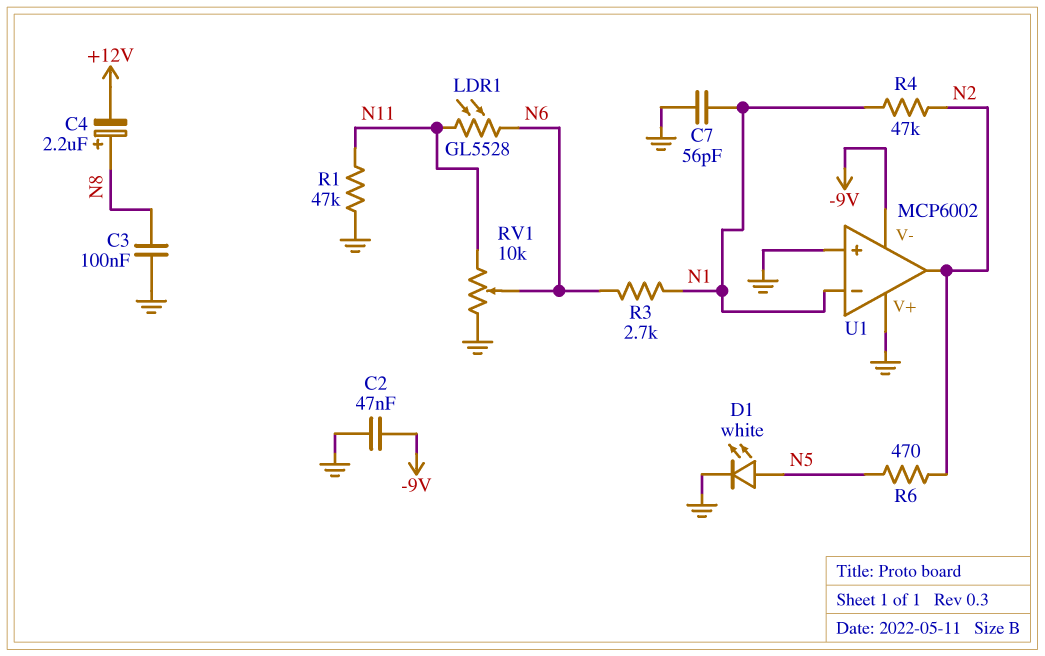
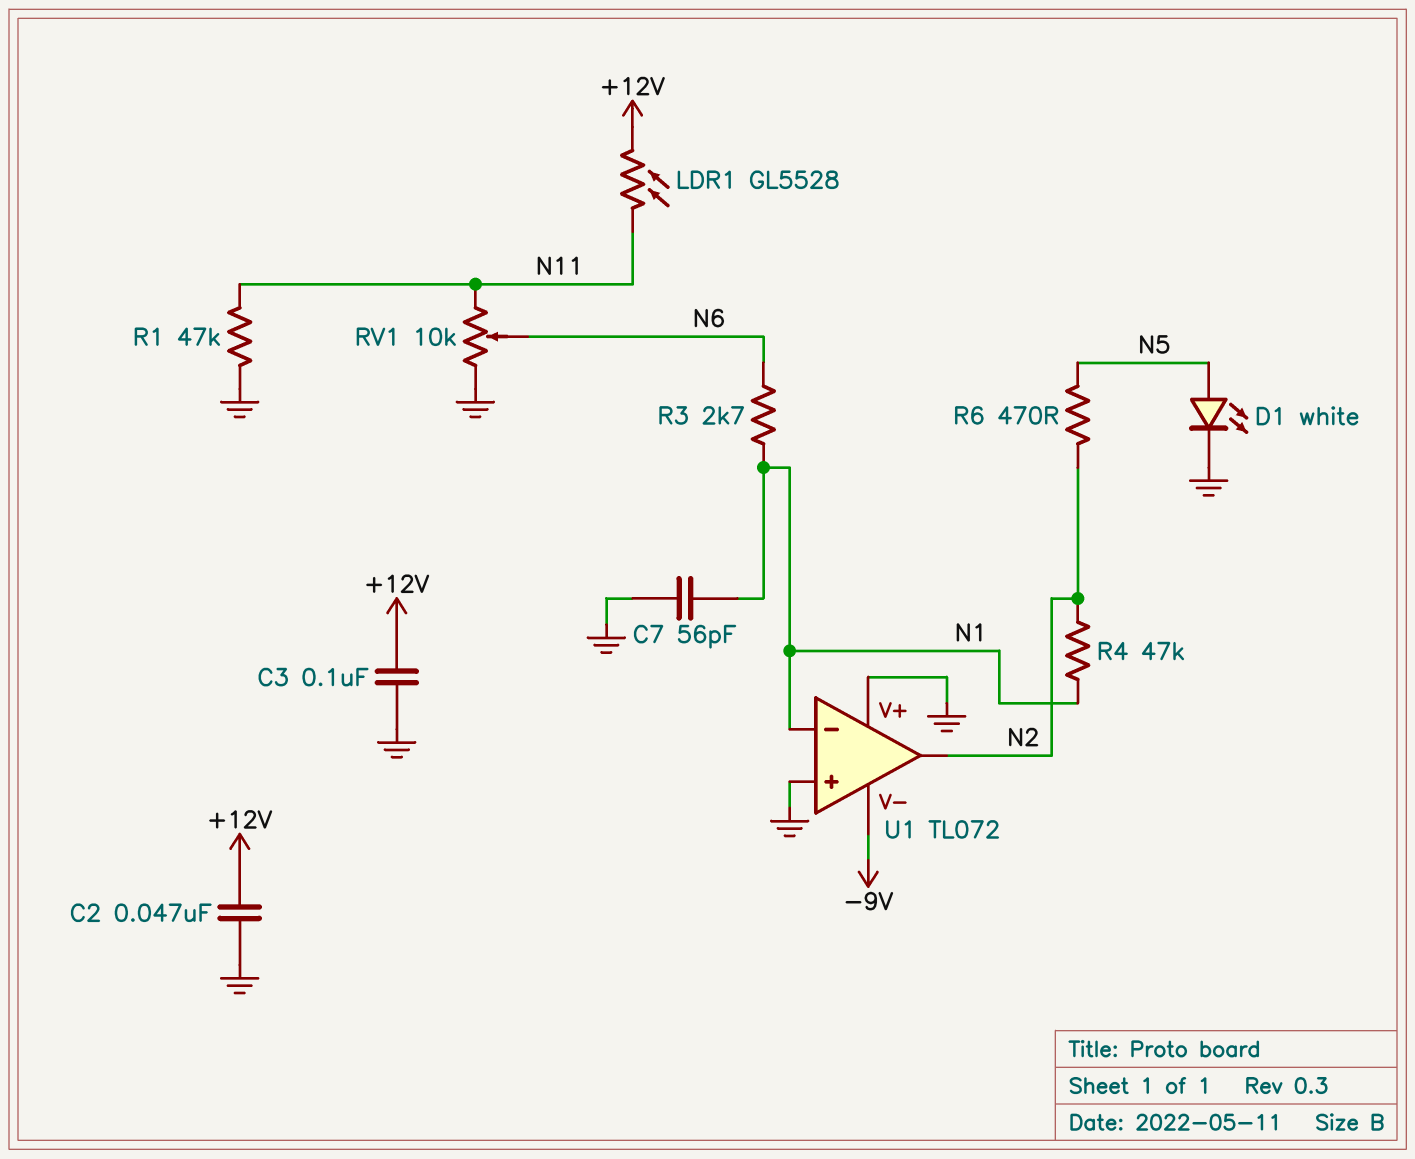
C2: 47nF (-9V, GND) -> 47nF (+12V, GND)
C3: 100nF (GND, N8) -> 100nF (+12V, GND)
C4: 2.2uF (plus N8, minus +12V) -> none
LDR1: GL5528 (N6, N11) -> GL5528 (+12V, N11)
U1: MCP6002 -> TL072

